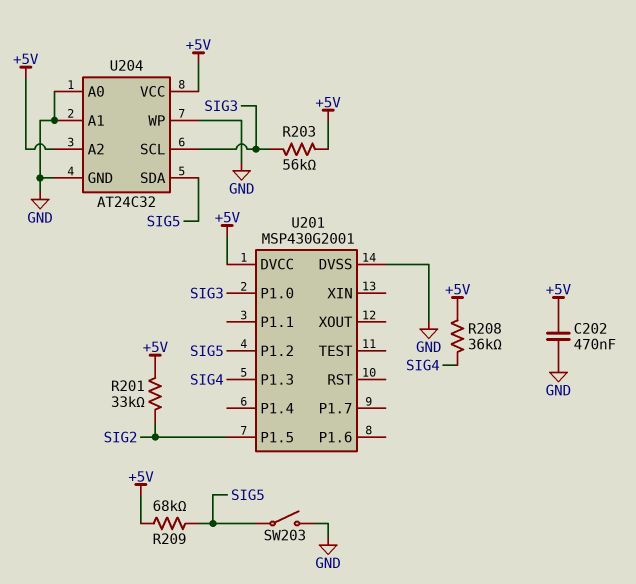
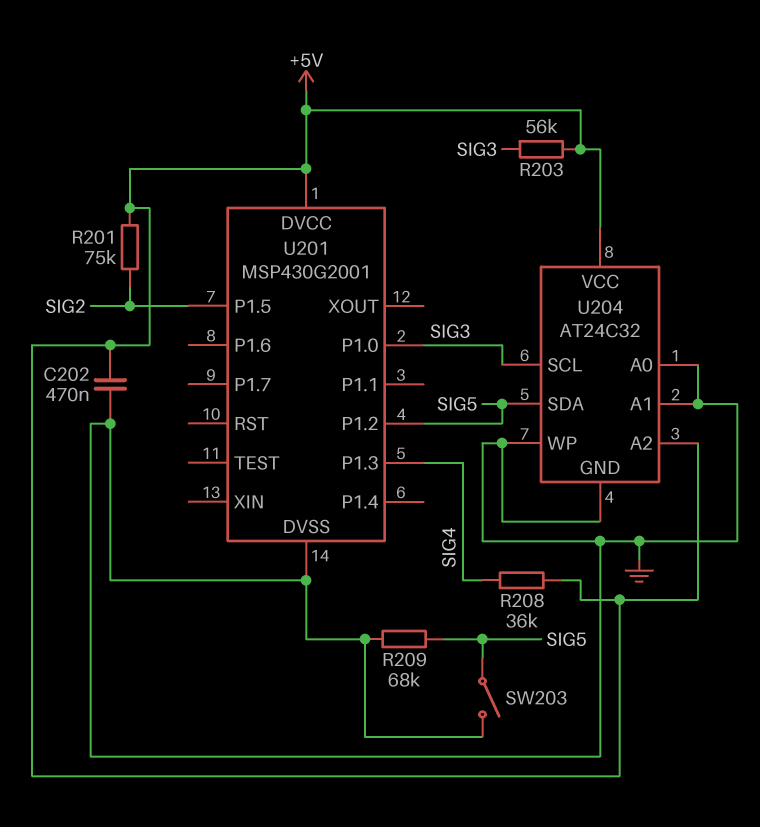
R201: 33k (+5V, SIG2) -> 75k (+5V, SIG2)
R209: 68k (+5V, SIG5) -> 68k (GND, SIG5)

